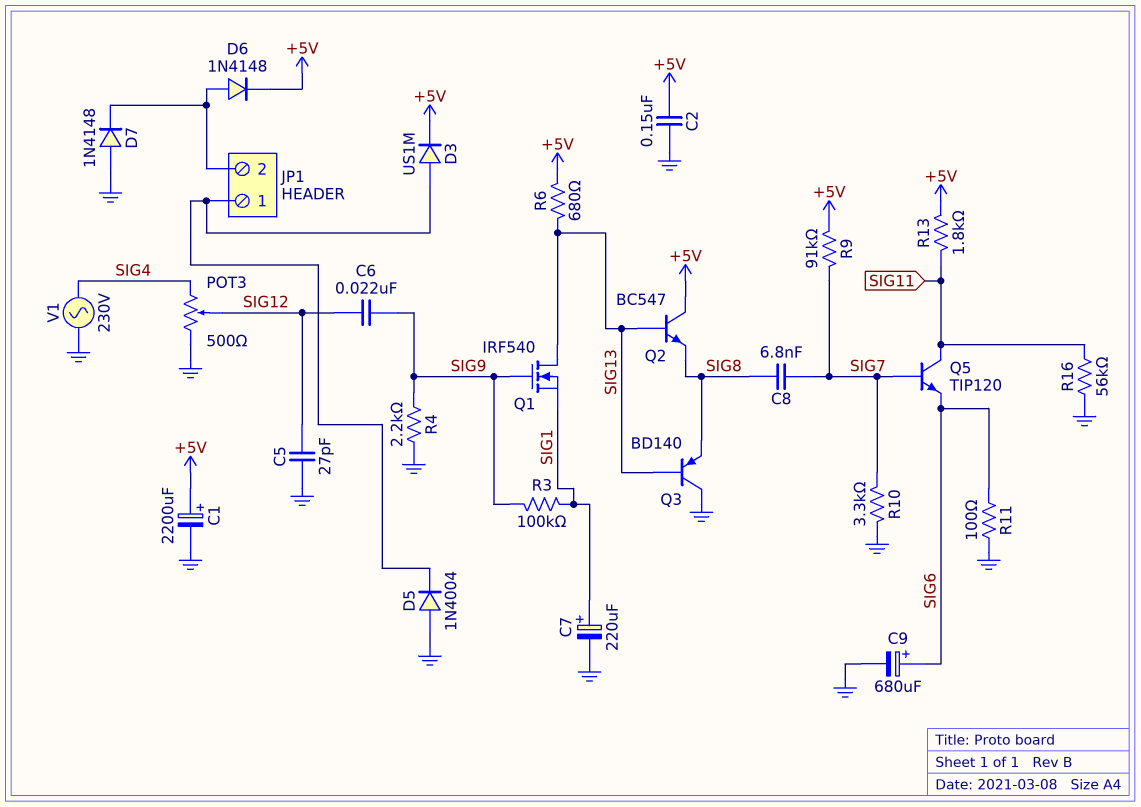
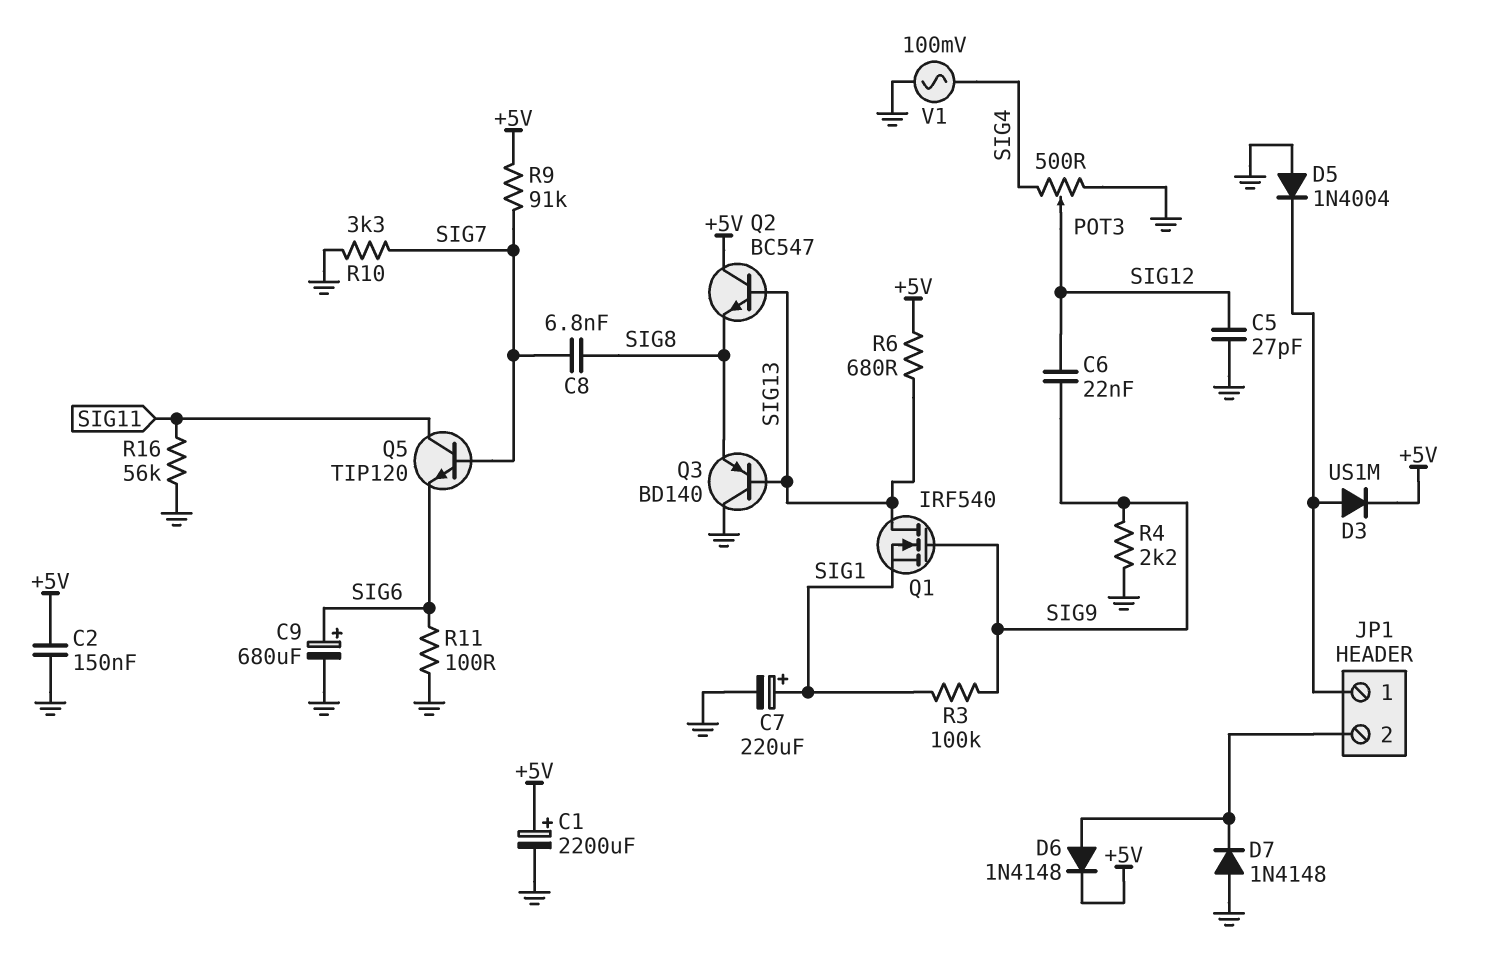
R13: 1.8k (+5V, SIG11) -> none
V1: AC 230V (GND, SIG4) -> AC 100mV (GND, SIG4)

